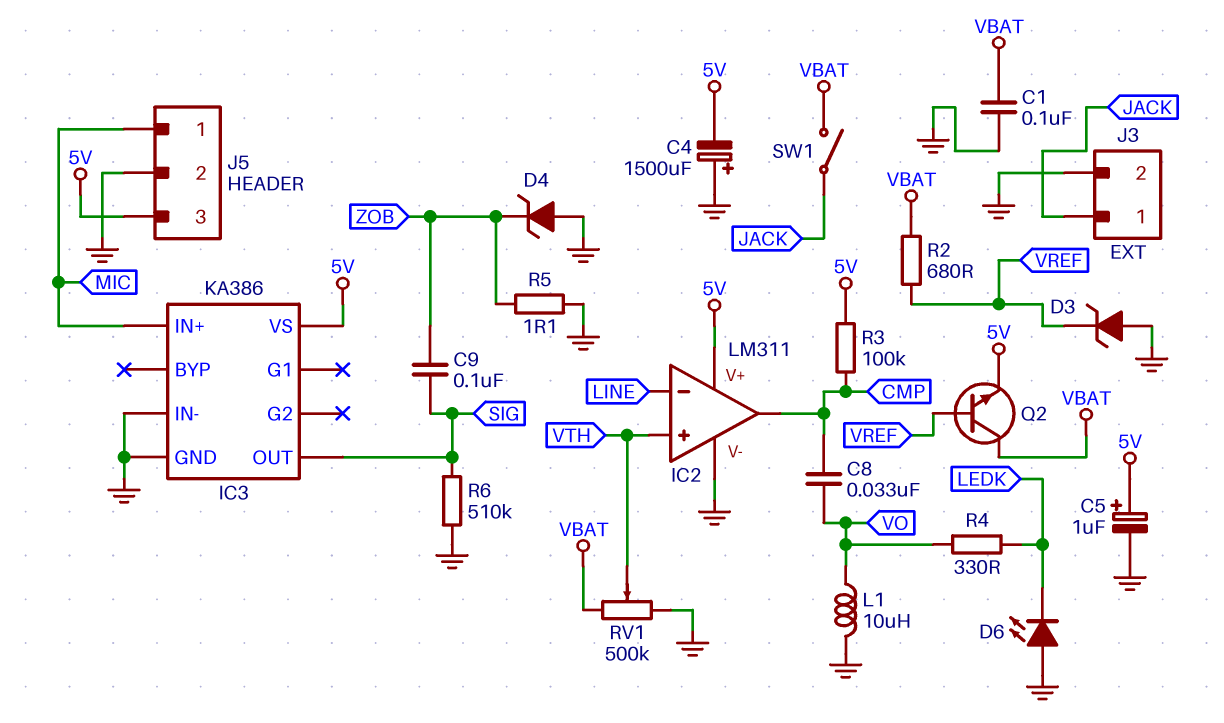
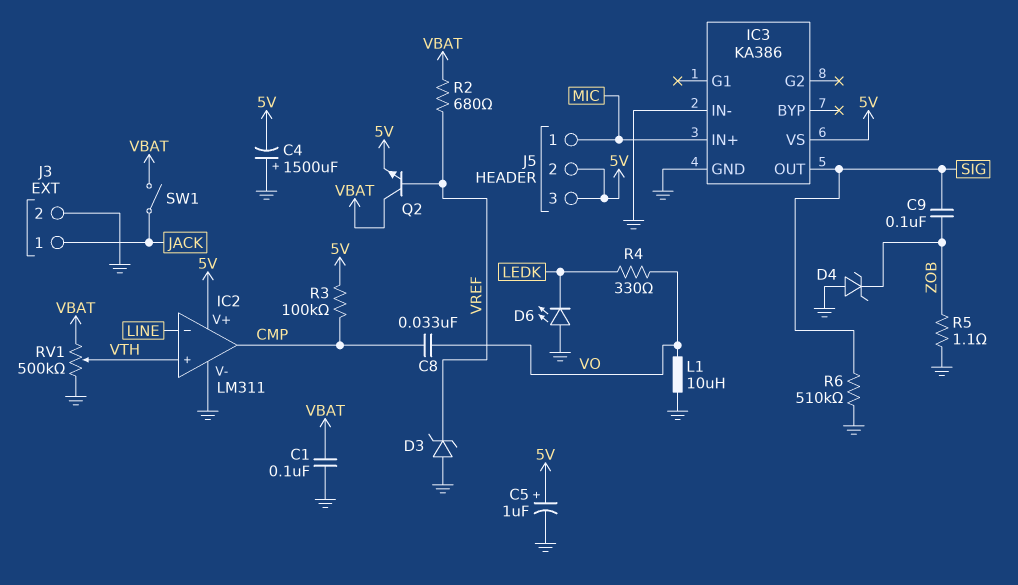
J5 pin 2: GND -> 5V

